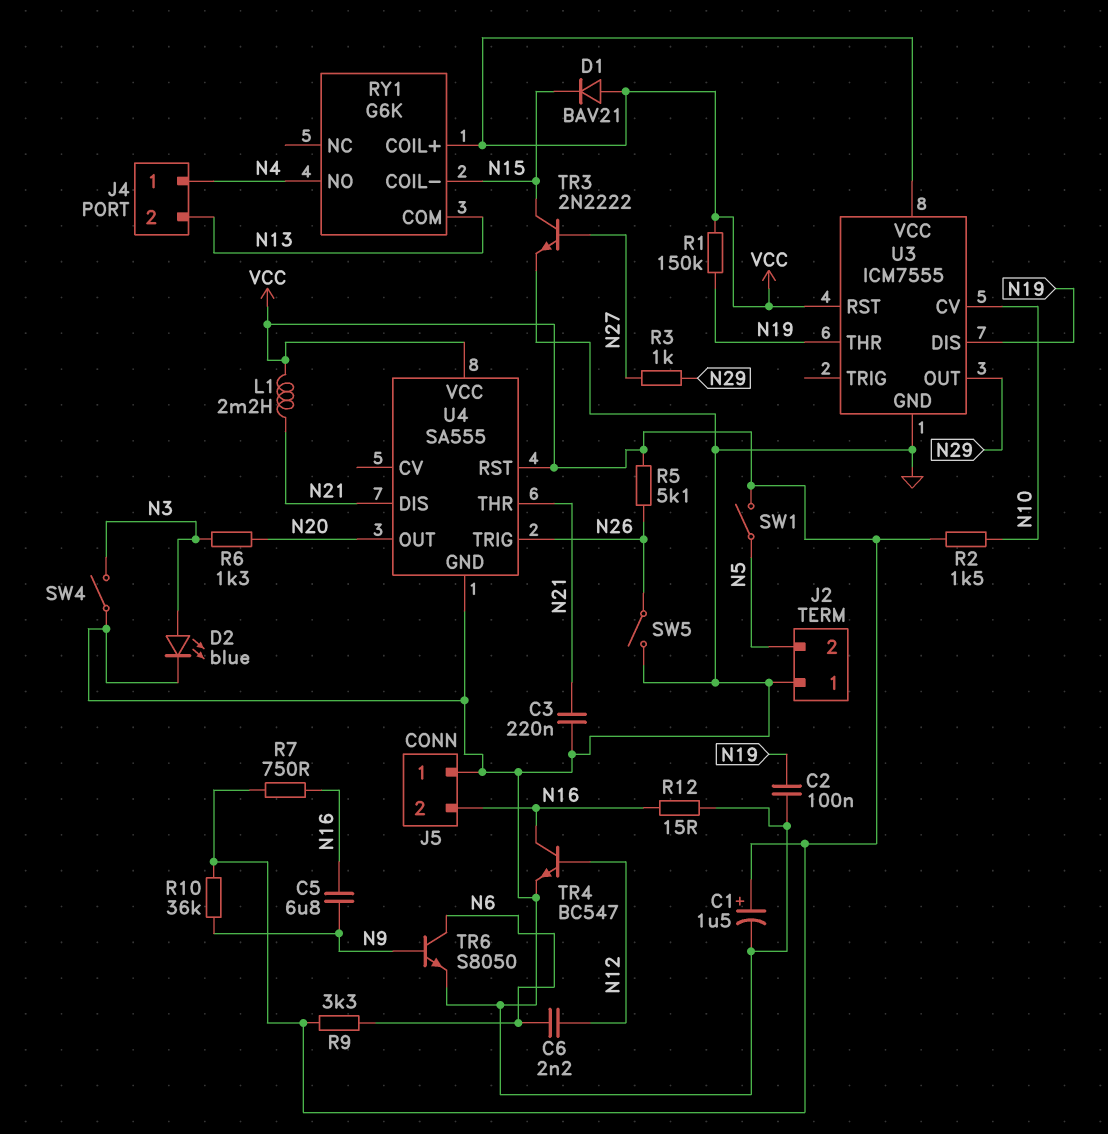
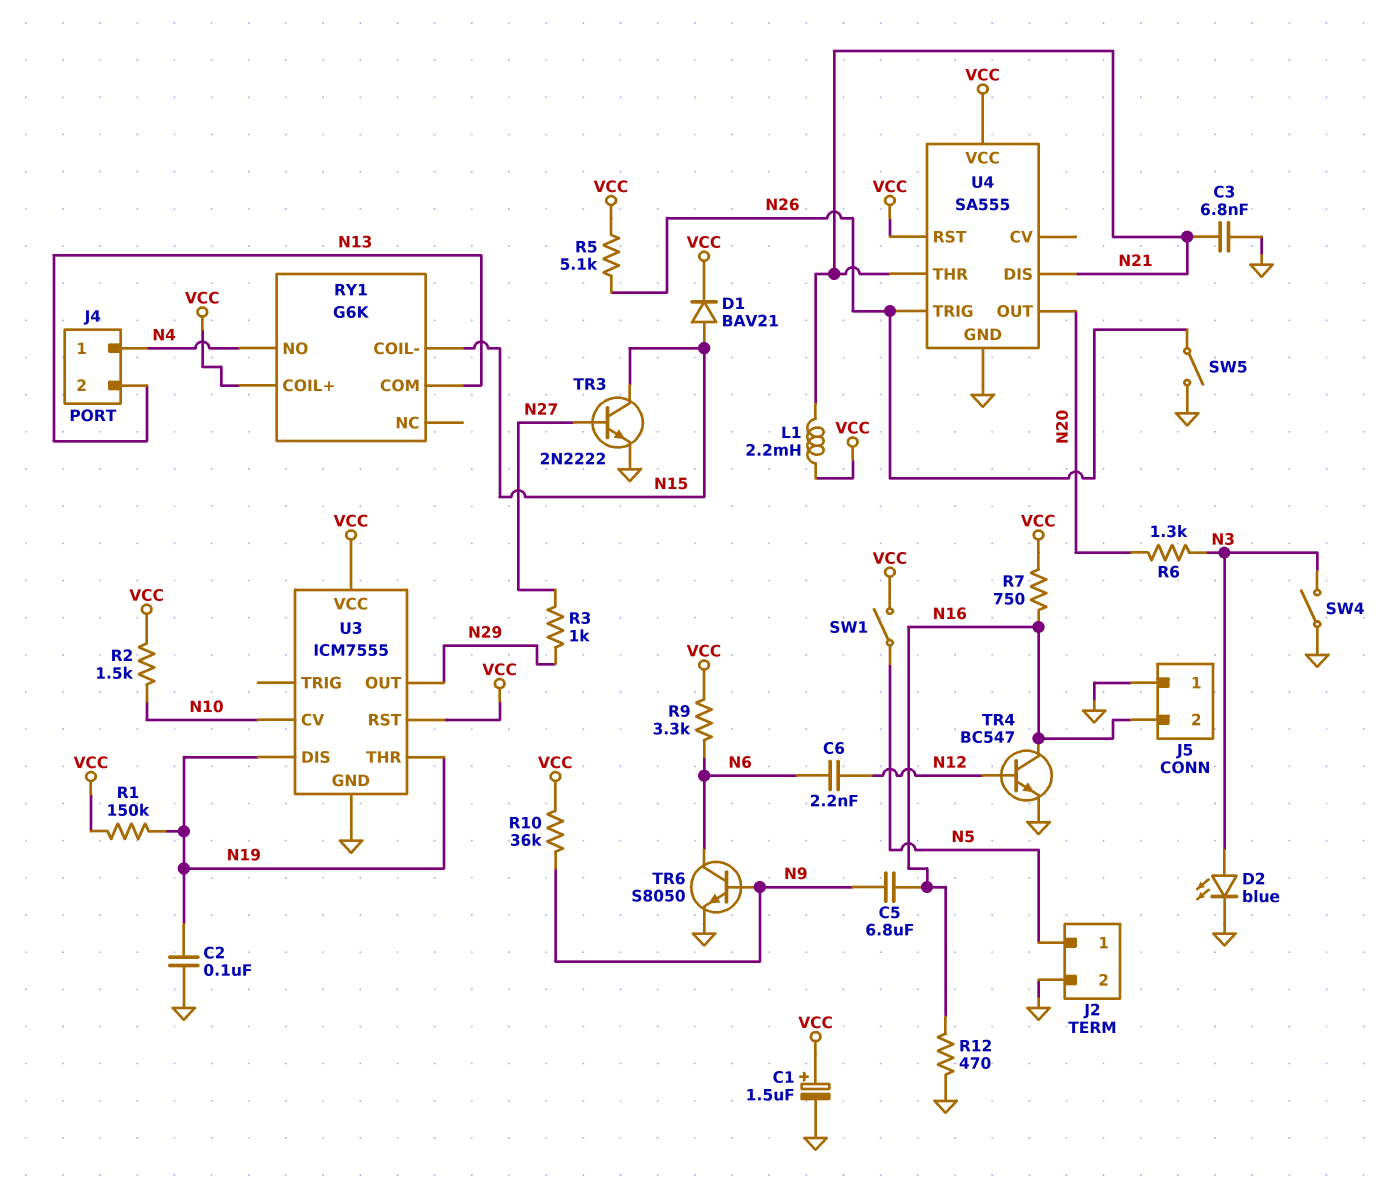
C3: 220nF (GND, N21) -> 6.8nF (GND, N21)
D1: diode BAV21 (A VCC, K N15) -> diode BAV21 (A N15, K VCC)
J2 pin 1: GND -> N5
J2 pin 2: N5 -> GND
R12: 15 (GND, N16) -> 470 (GND, N16)

